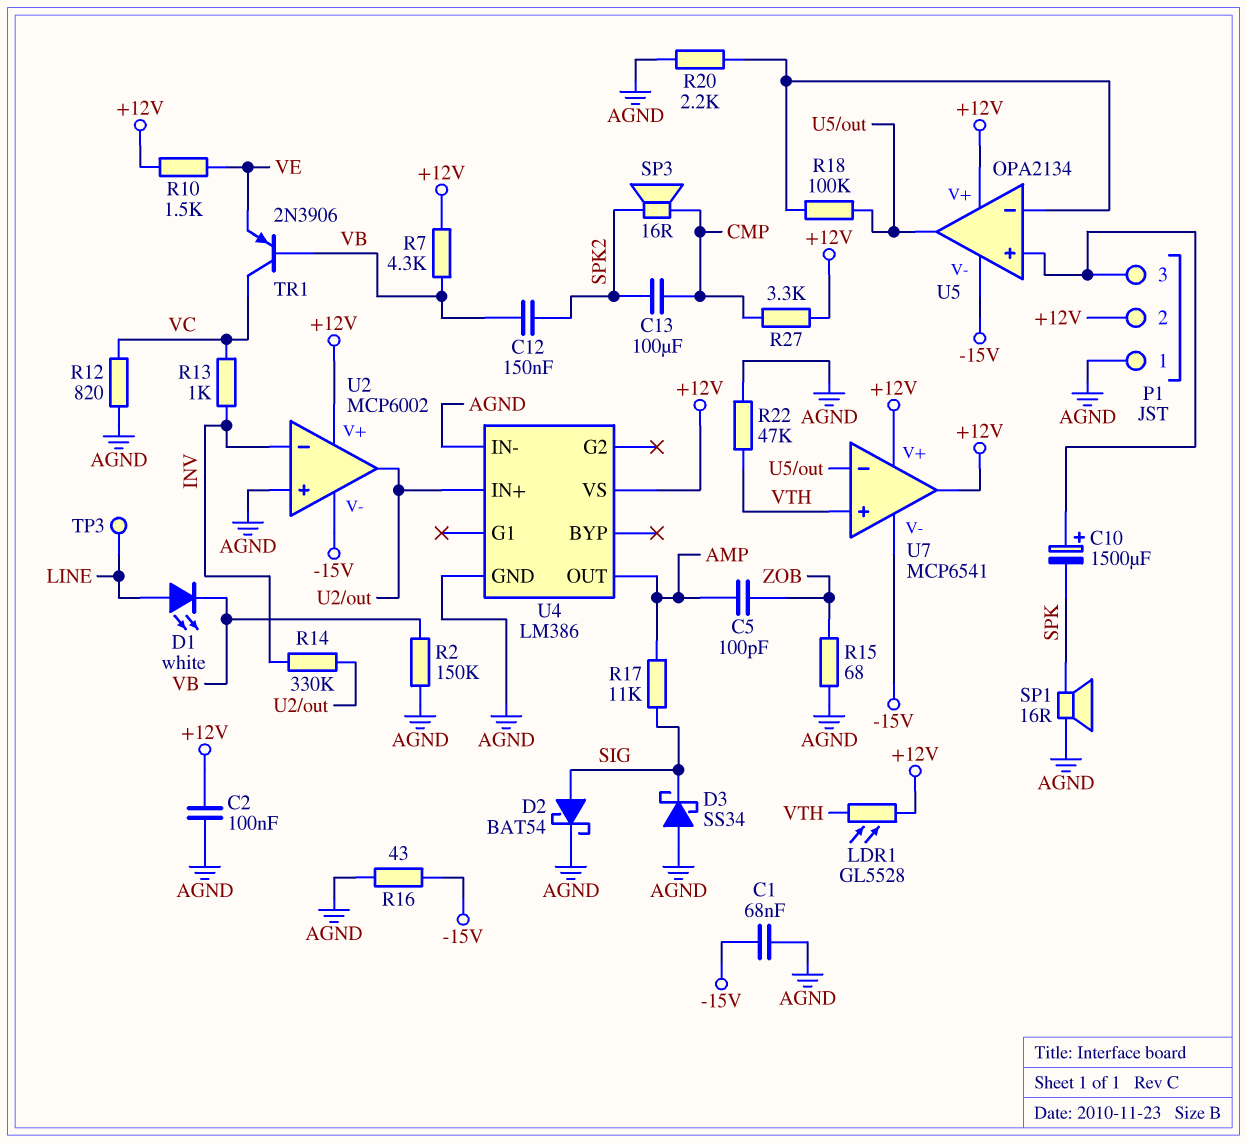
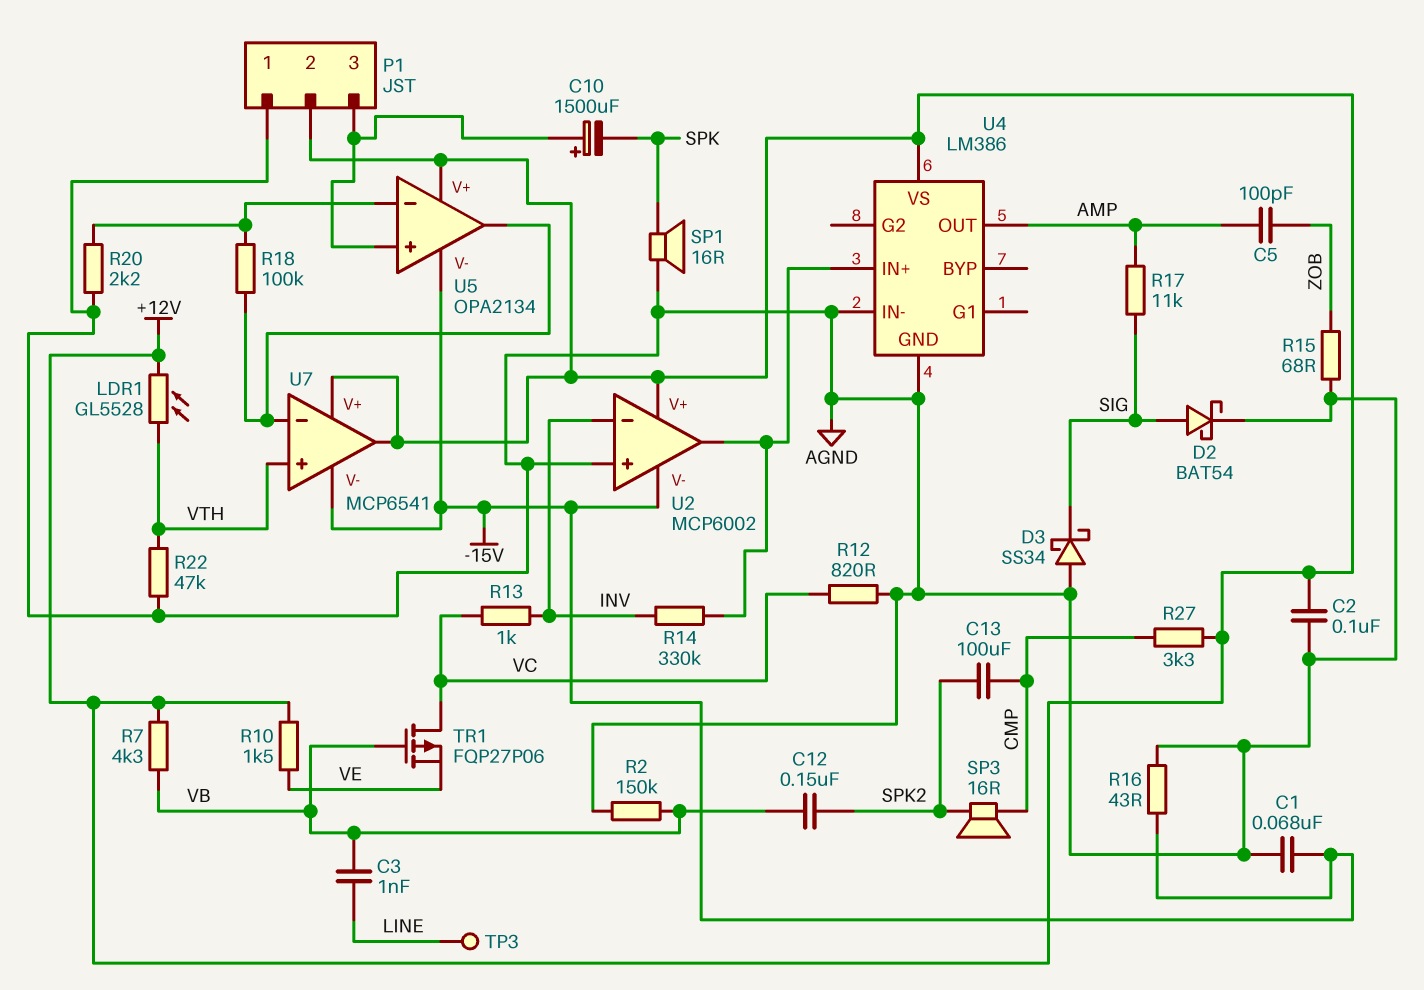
C3: none -> 1nF (LINE, VB)
D1: LED white (A LINE, K VB) -> none
TR1: PNP 2N3906 (B VB, C VC, E VE) -> PMOS FQP27P06 (G VB, D VC, S VE)

